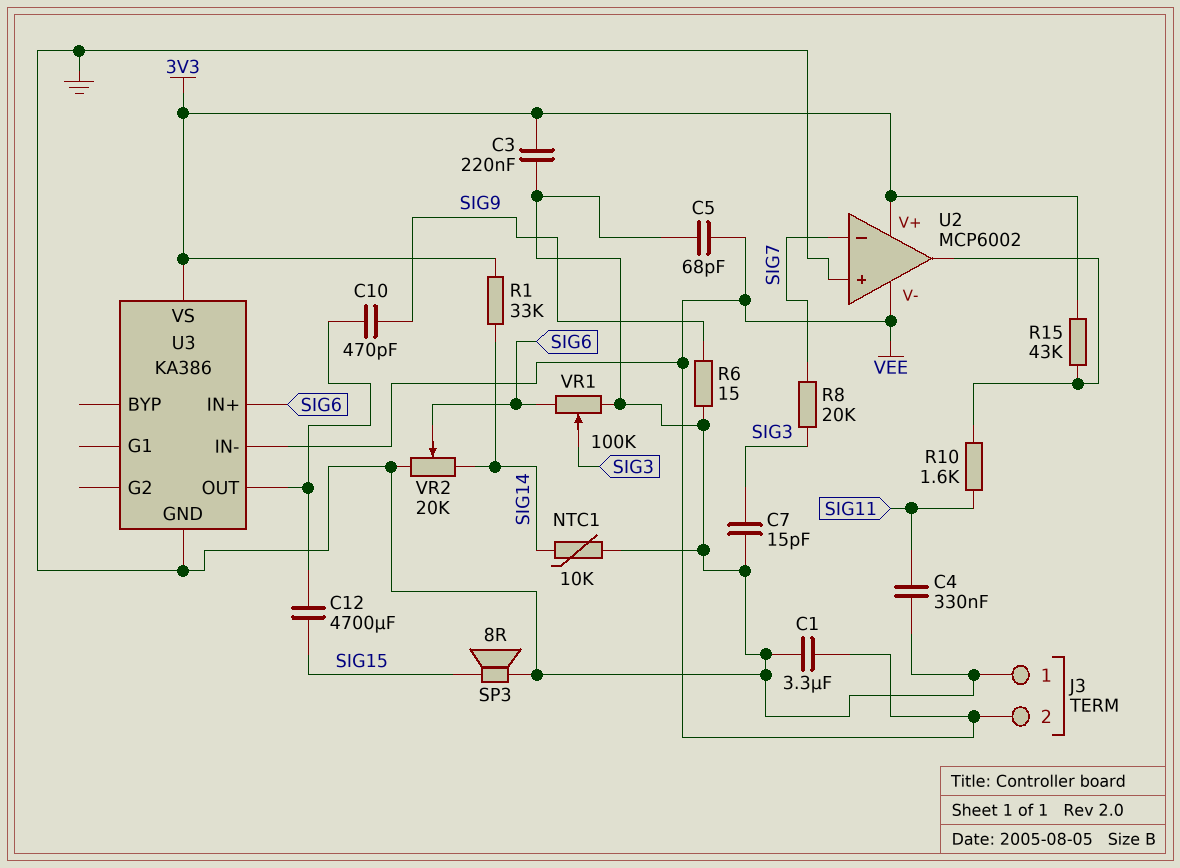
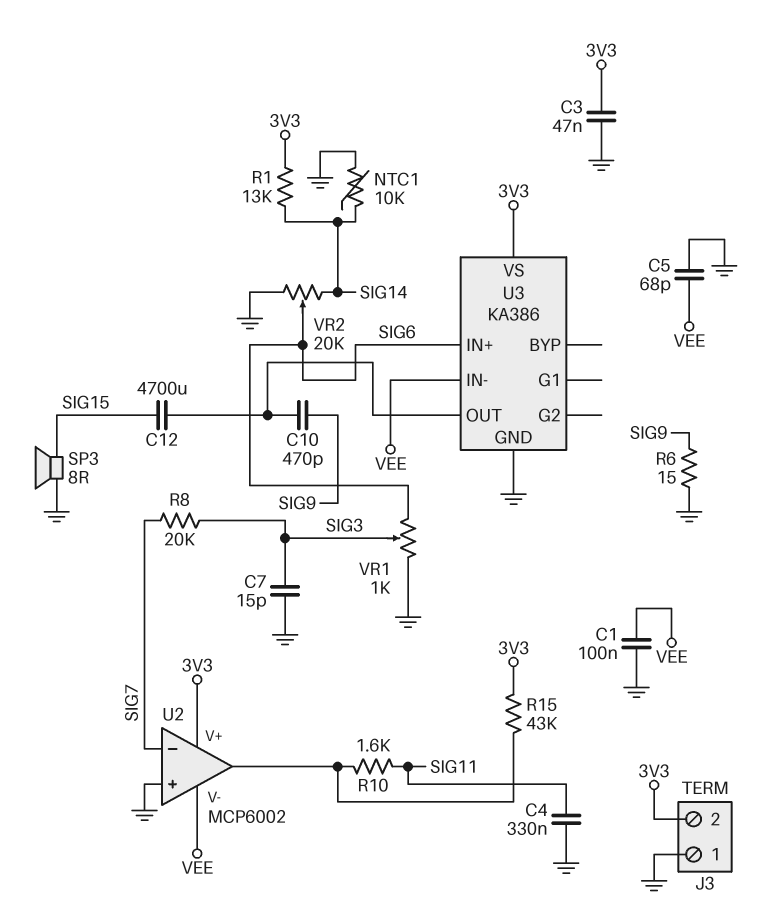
C1: 3.3uF (GND, VEE) -> 100nF (GND, VEE)
C3: 220nF (3V3, GND) -> 47nF (3V3, GND)
J3 pin 2: VEE -> 3V3
R1: 33k (3V3, SIG14) -> 13k (3V3, SIG14)
VR1: 100k (GND, SIG6, wiper SIG3) -> 1k (GND, SIG6, wiper SIG3)

